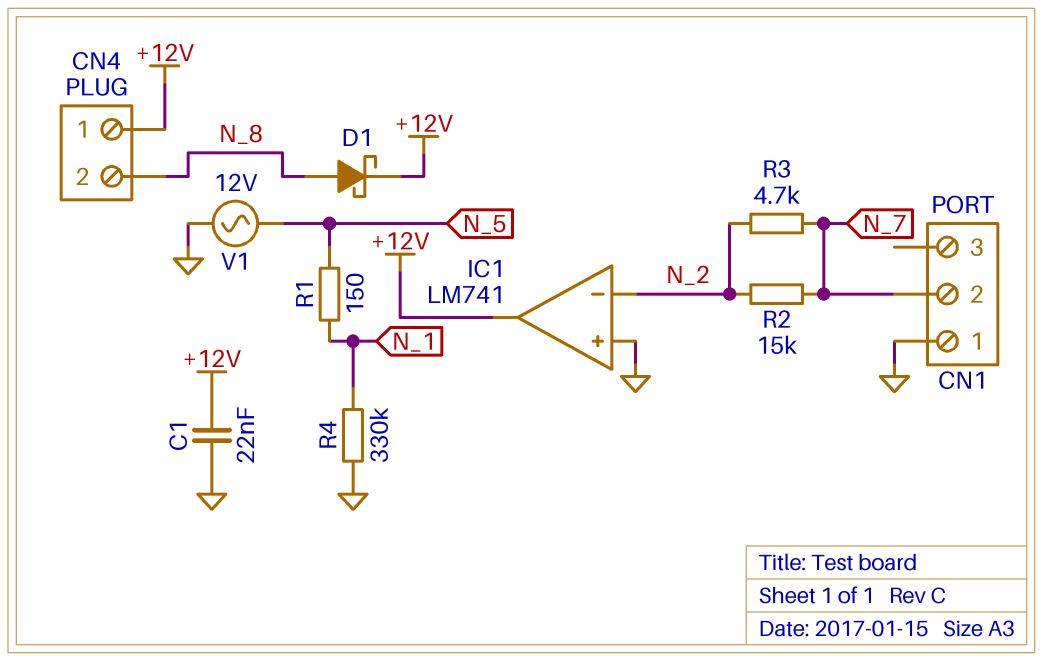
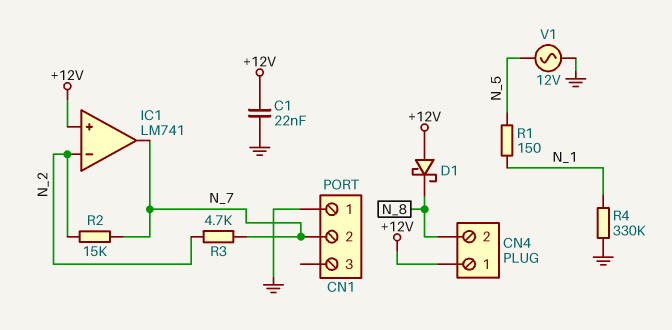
D1: schottky (A N_8, K +12V) -> schottky (A +12V, K N_8)
IC1 pin in+: GND -> +12V
IC1 pin out: +12V -> N_7

